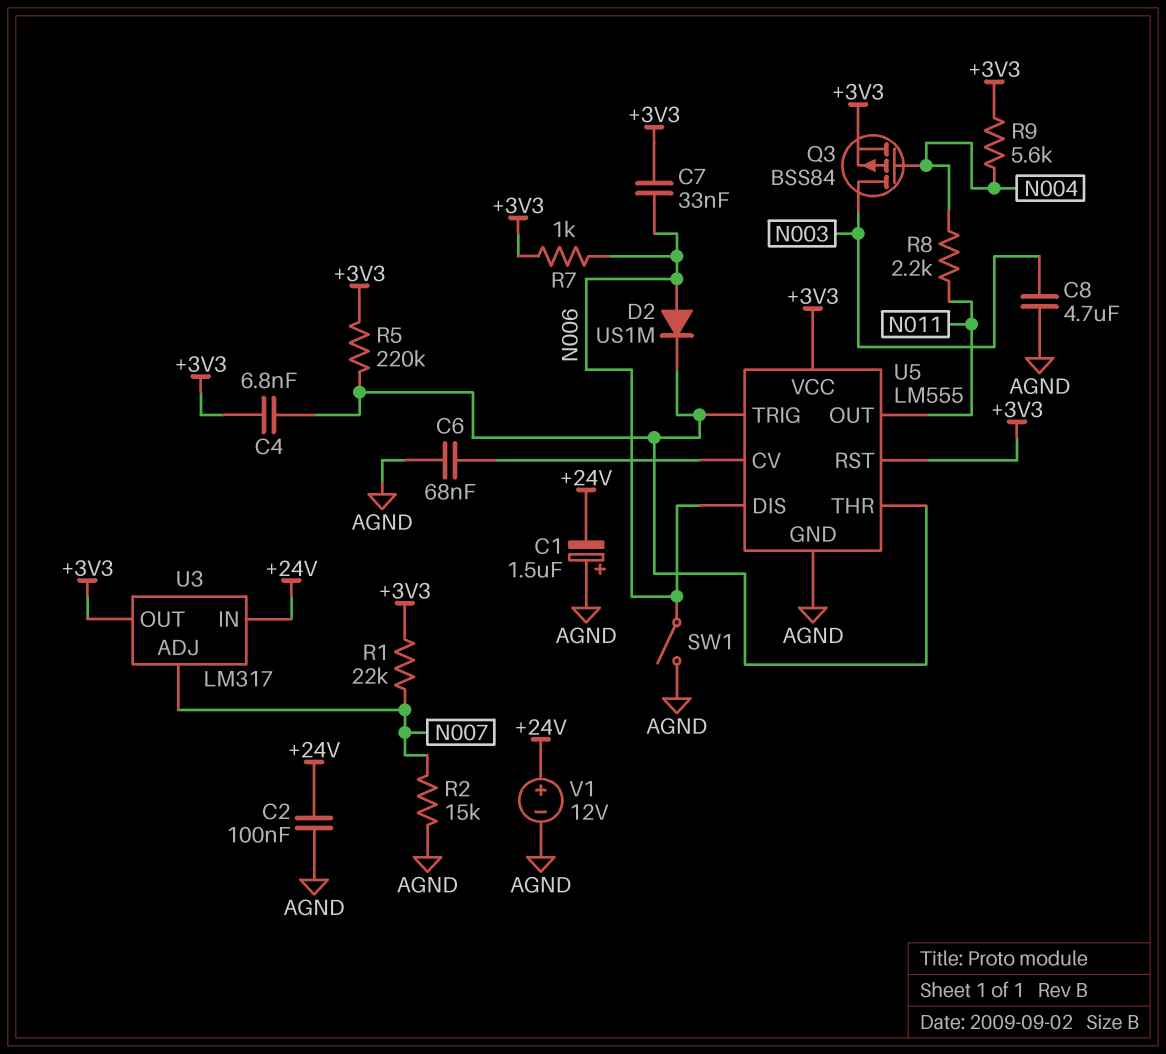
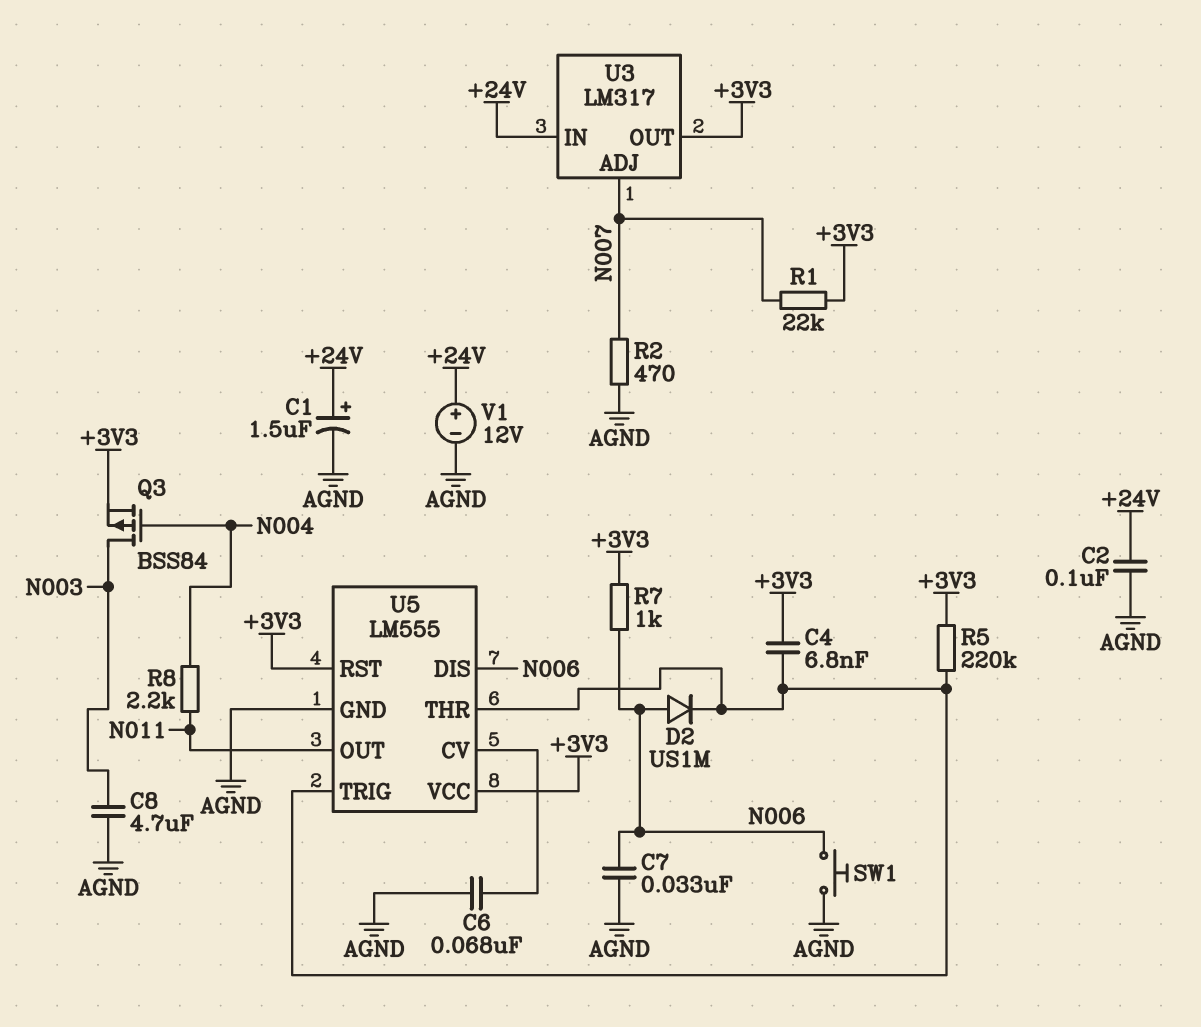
C1: 1.5uF (plus AGND, minus +24V) -> 1.5uF (plus +24V, minus AGND)
C7: 33nF (+3V3, N006) -> 33nF (AGND, N006)
R2: 15k (AGND, N007) -> 470 (AGND, N007)
R9: 5.6k (+3V3, N004) -> none
SW1: switch (AGND, N006) -> button (AGND, N006)

